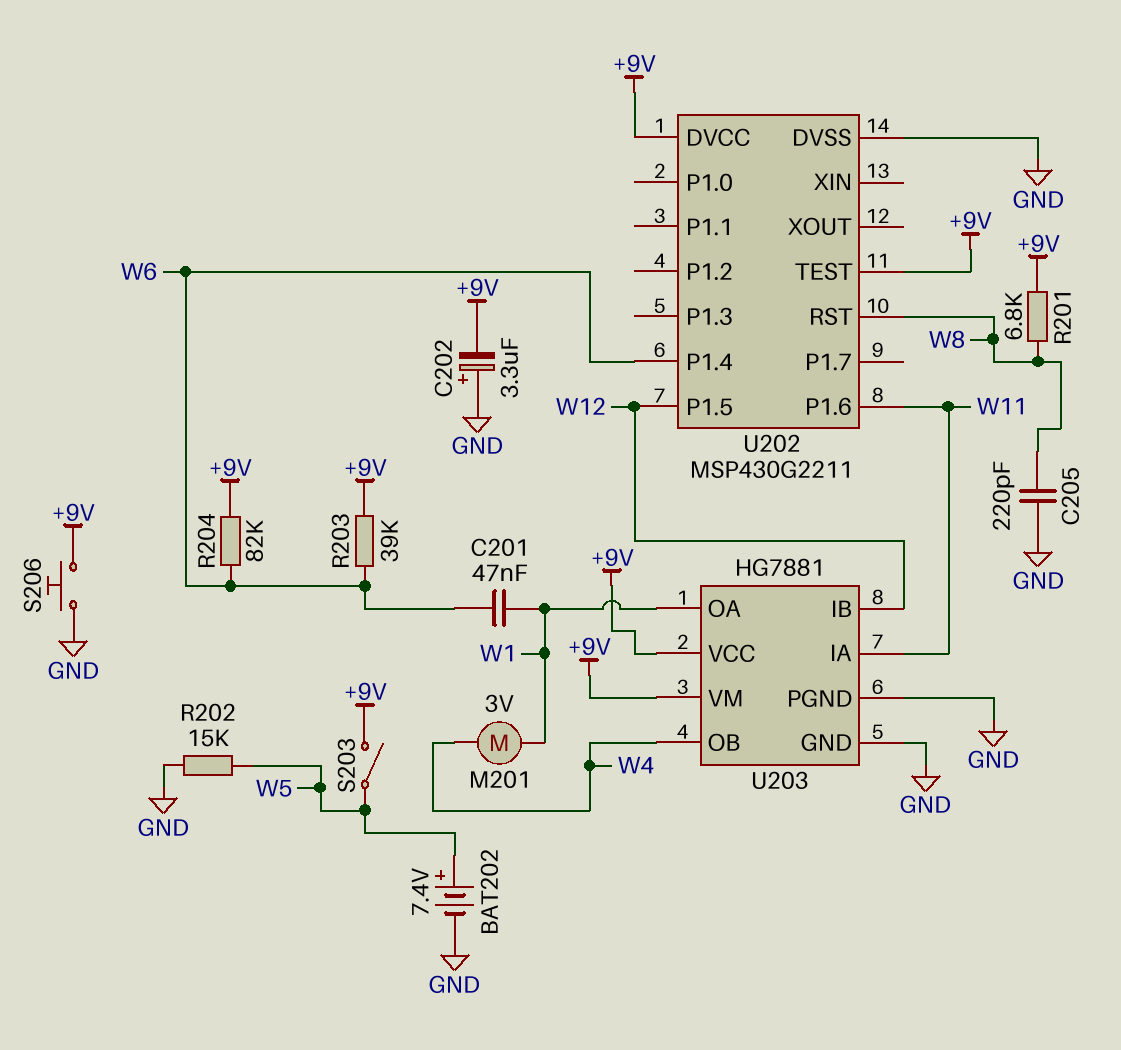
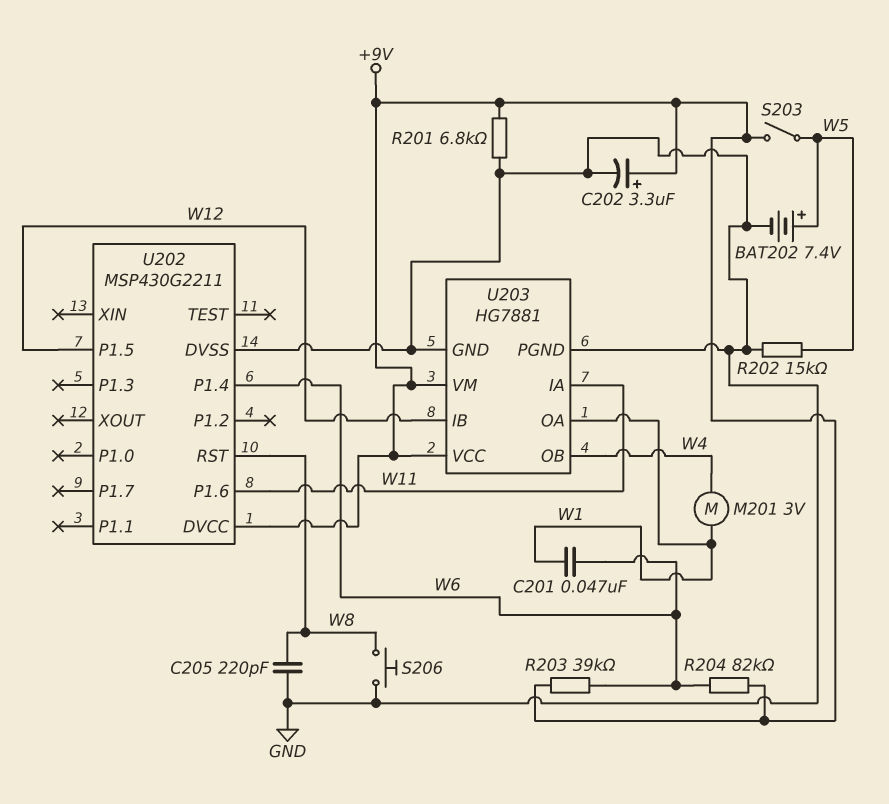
C202: 3.3uF (plus GND, minus +9V) -> 3.3uF (plus +9V, minus GND)
R201: 6.8k (+9V, W8) -> 6.8k (+9V, GND)
S206: button (+9V, GND) -> button (GND, W8)
U202 pin TEST: +9V -> none

